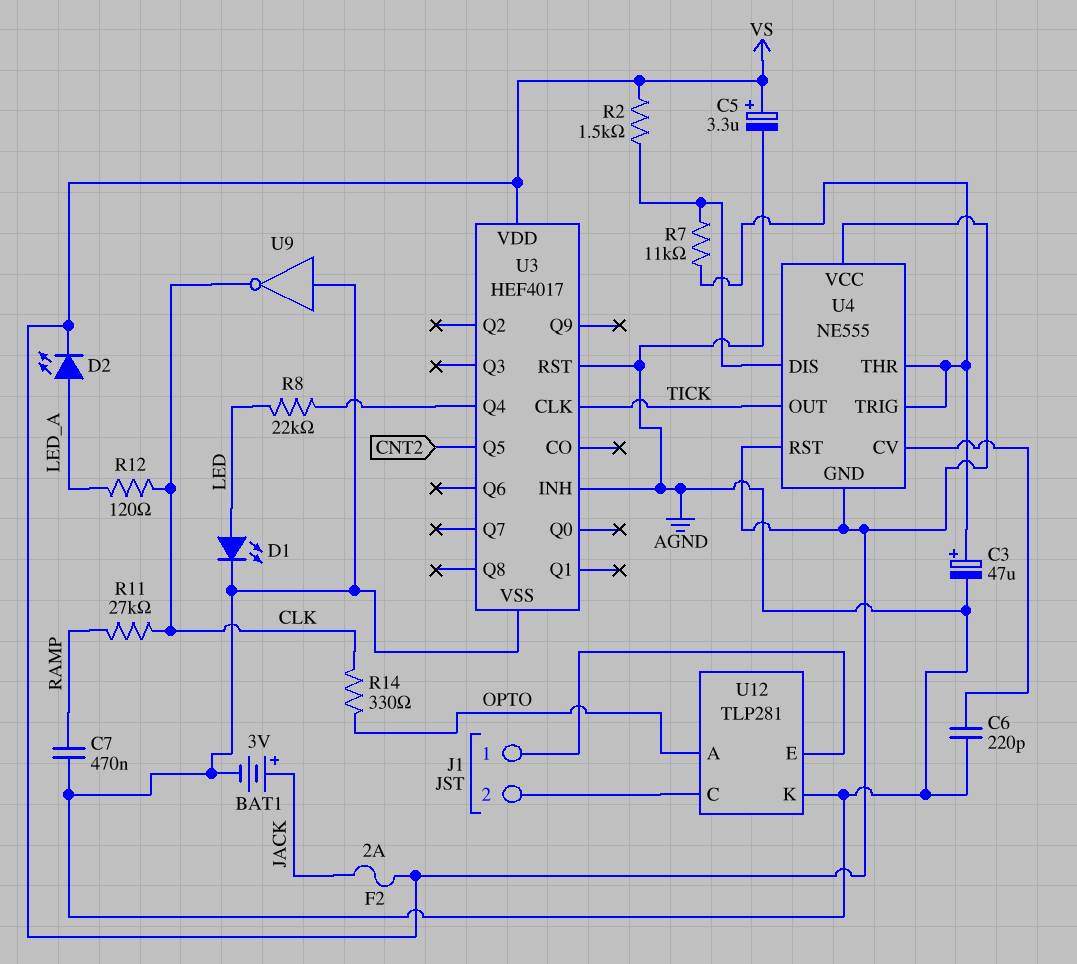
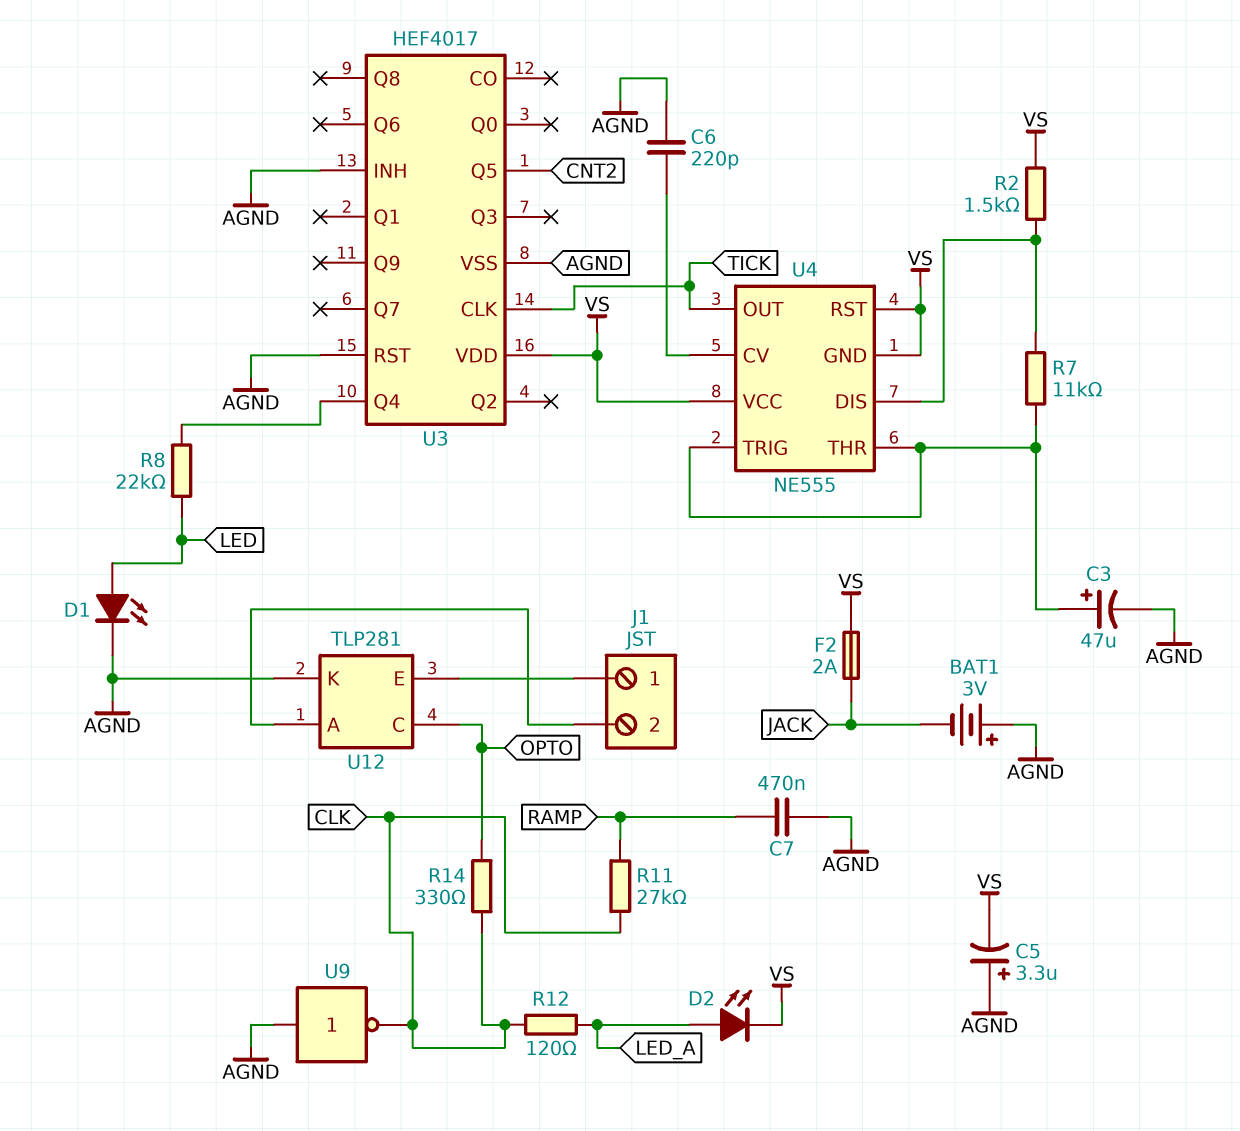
BAT1: 3V (plus JACK, minus AGND) -> 3V (plus AGND, minus JACK)
C5: 3.3uF (plus VS, minus AGND) -> 3.3uF (plus AGND, minus VS)
U12 pin A: OPTO -> J1/2
U12 pin C: J1/2 -> OPTO

